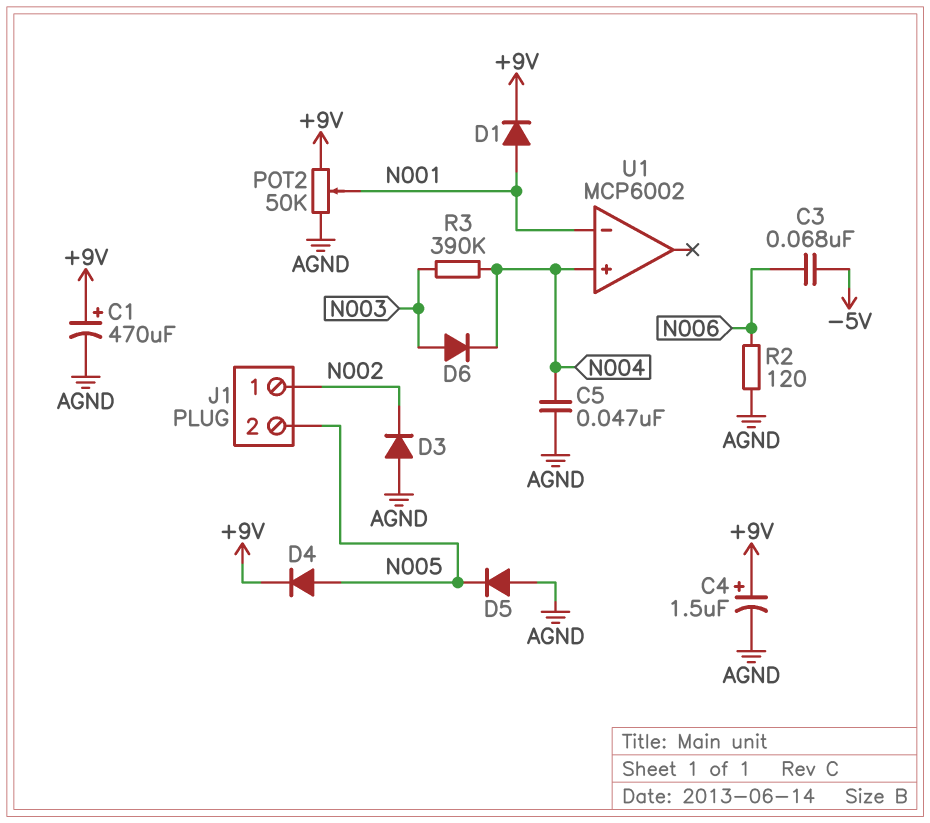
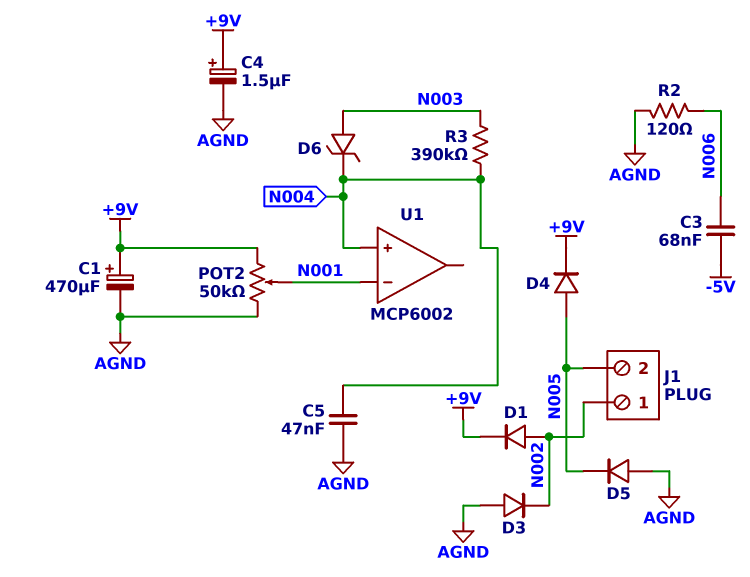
D1: diode (A N001, K +9V) -> diode (A N002, K +9V)
D6: diode (A N003, K N004) -> zener (A N003, K N004)

